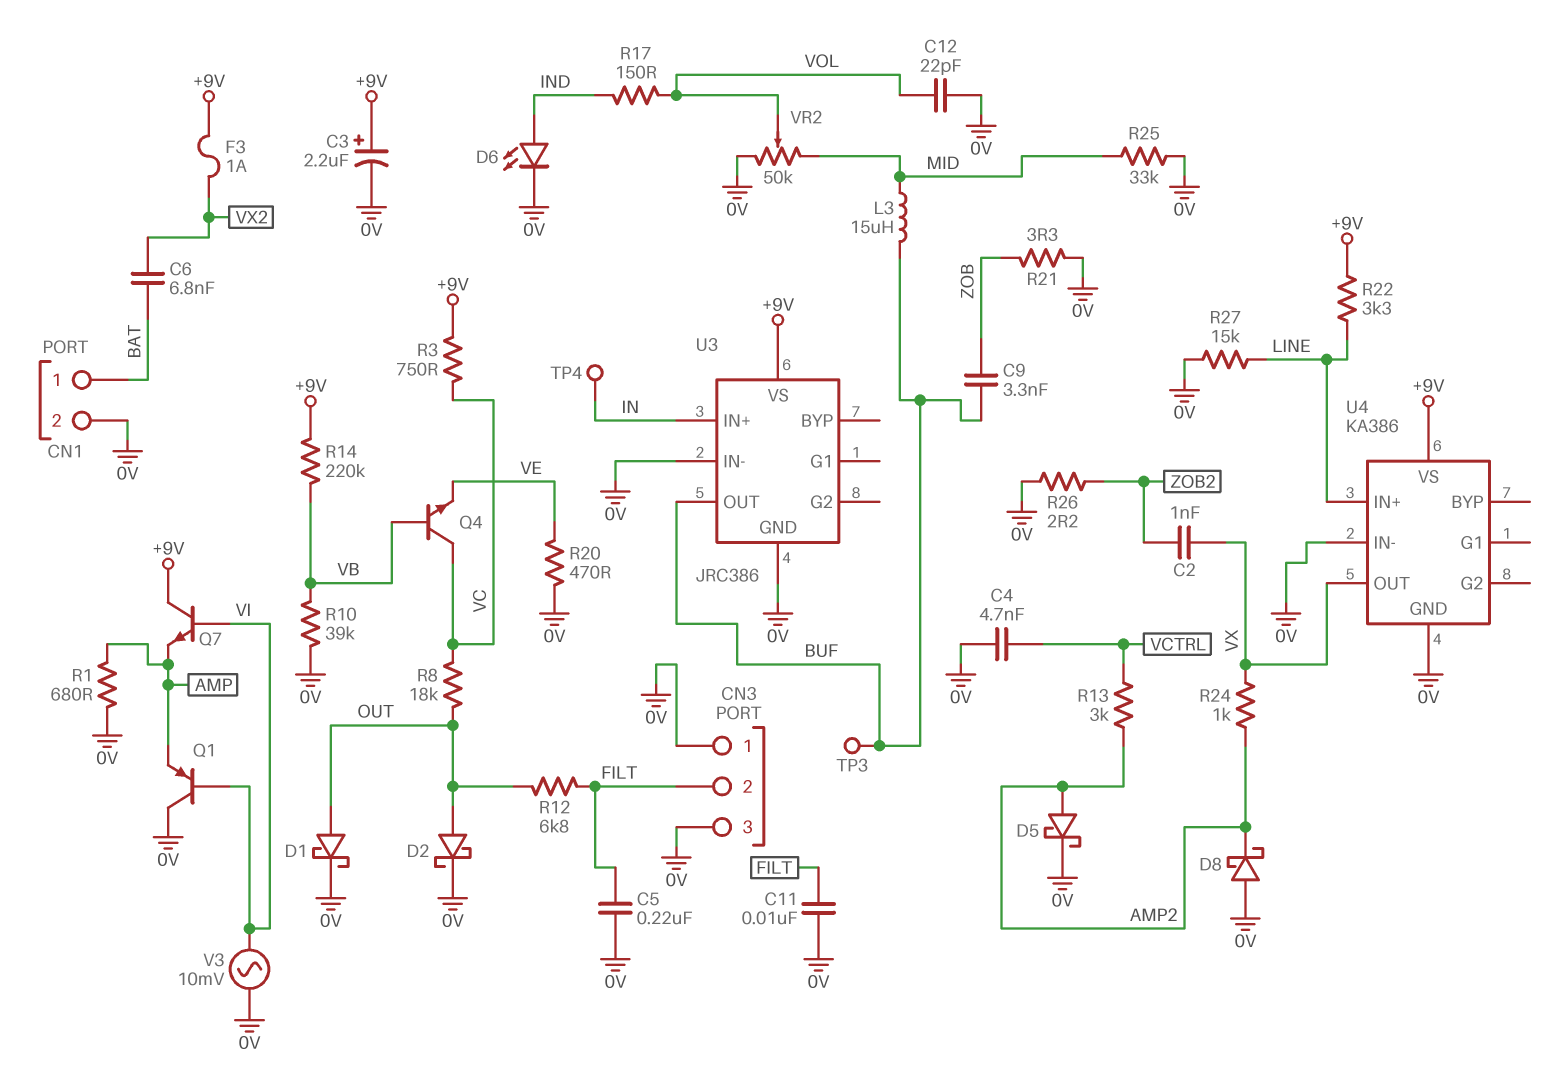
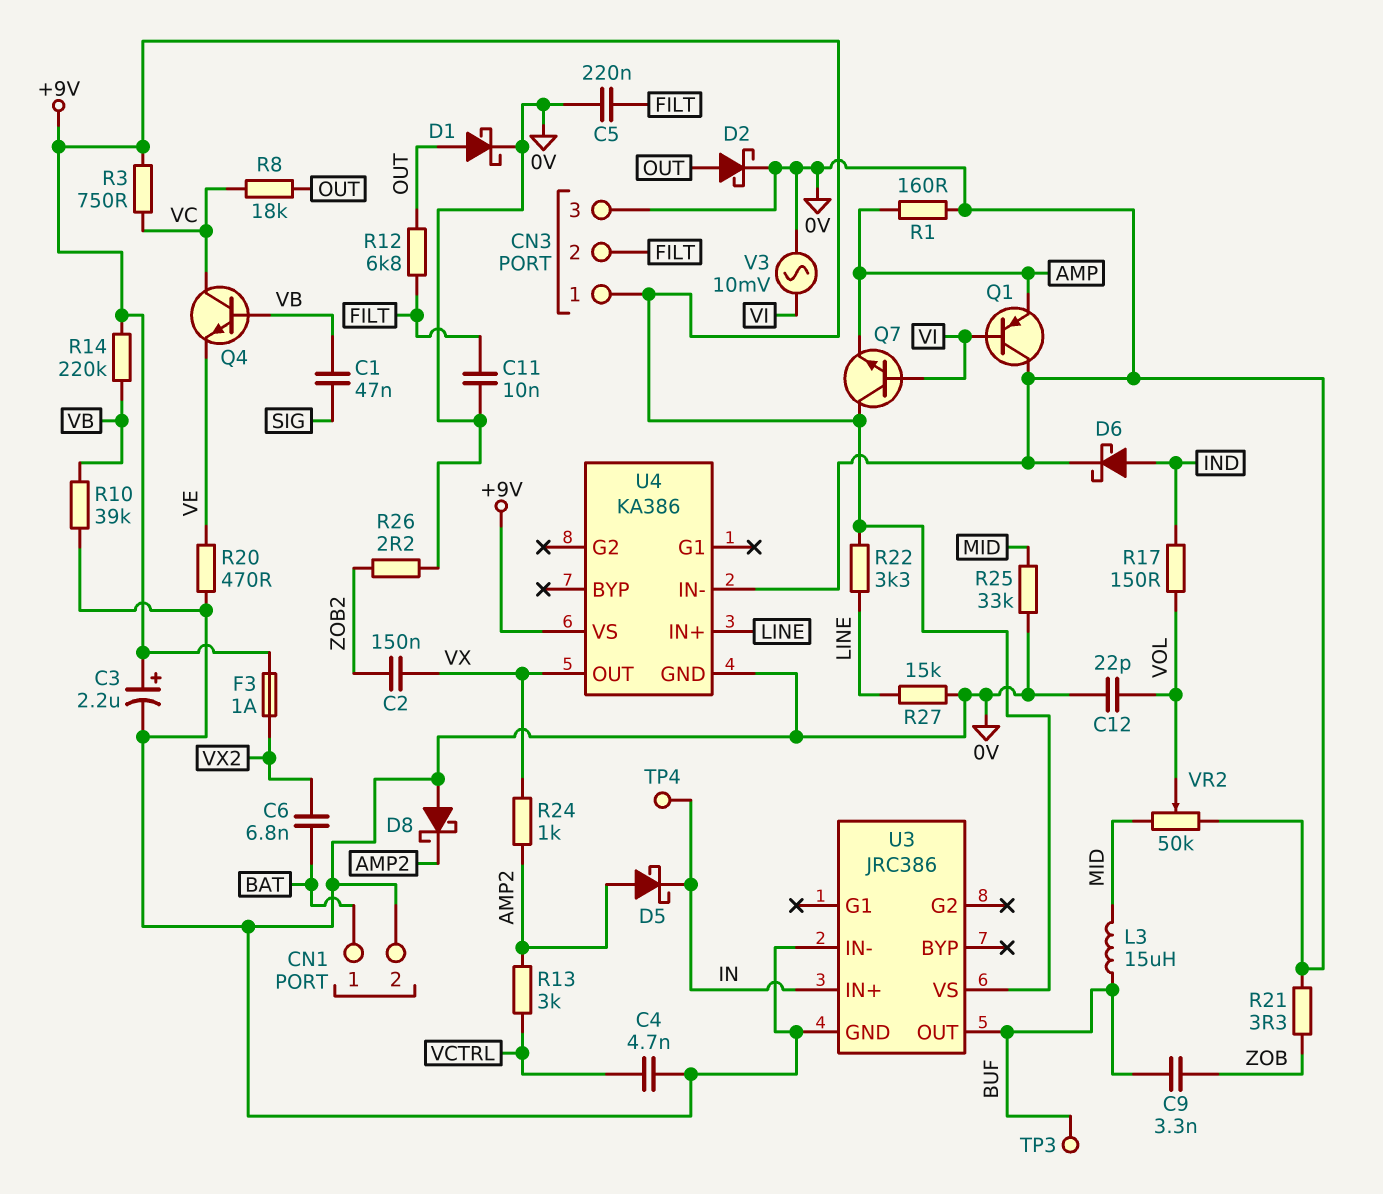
C1: none -> 47nF (SIG, VB)
C2: 1nF (VX, ZOB2) -> 150nF (VX, ZOB2)
CN3 pin 1: 0V -> +9V
D5: schottky (A AMP2, K 0V) -> schottky (A AMP2, K IN)
D6: LED (A IND, K 0V) -> schottky (A IND, K 0V)
R1: 680 (0V, AMP) -> 160 (0V, AMP)

